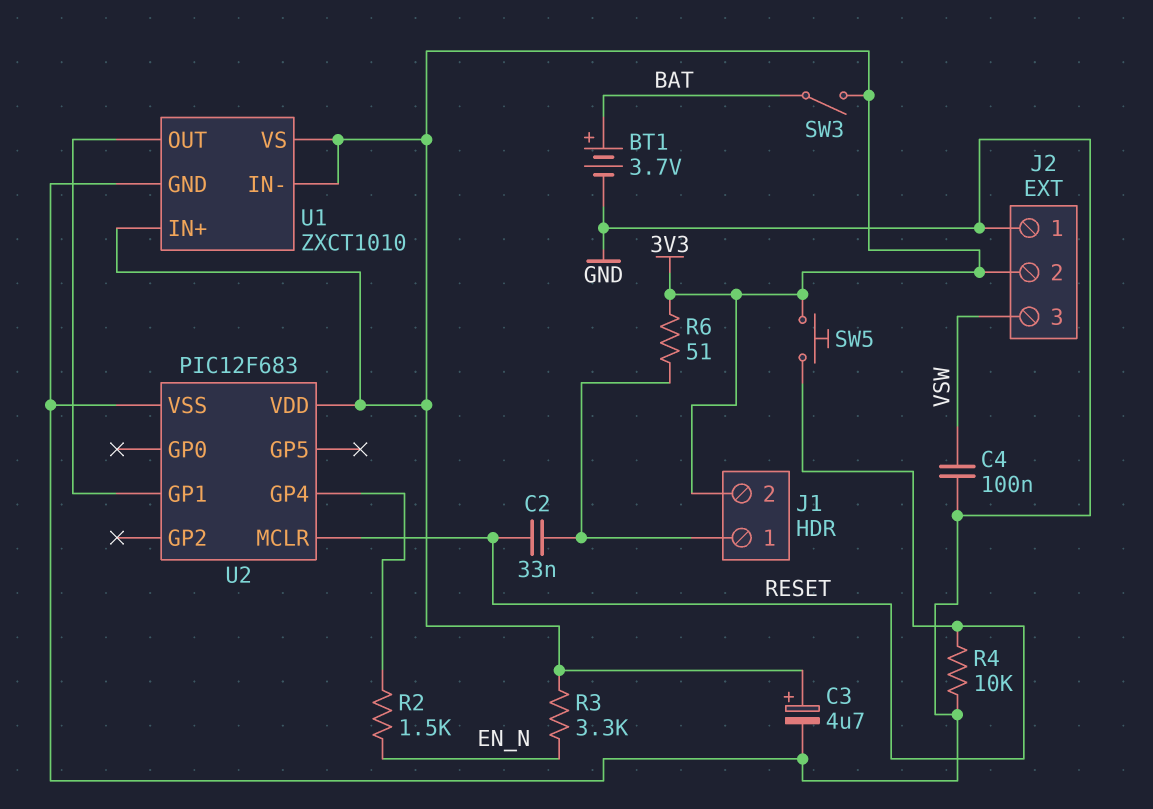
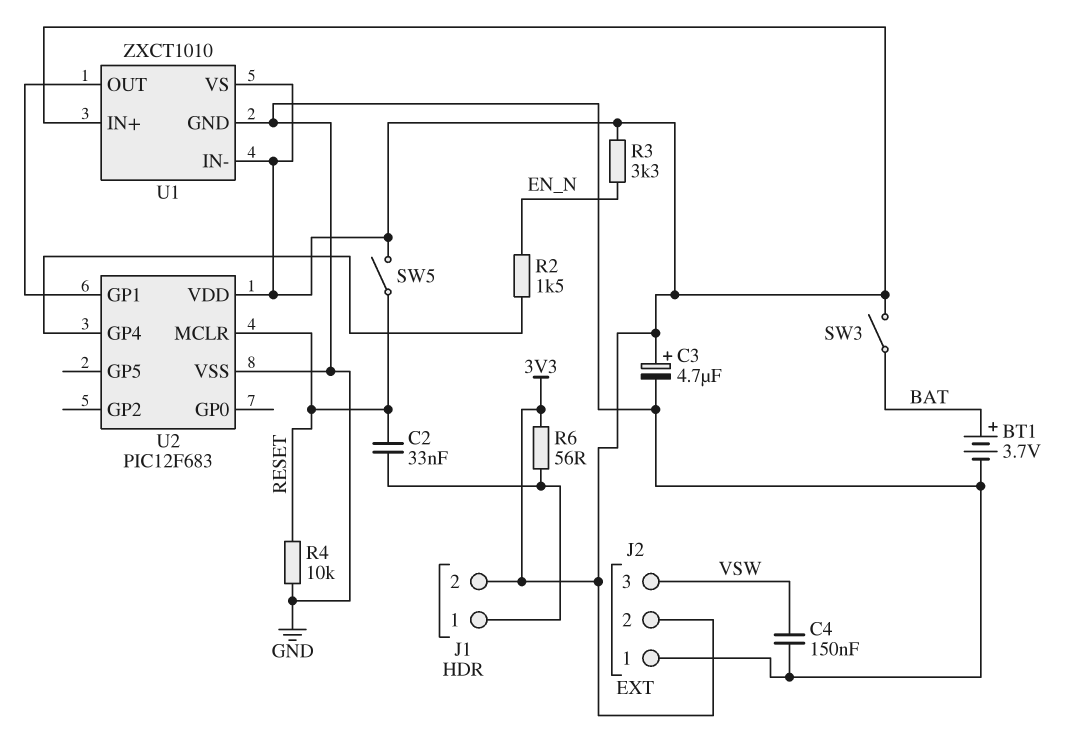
C4: 100nF (GND, VSW) -> 150nF (GND, VSW)
R6: 51 (3V3, J1/1) -> 56 (3V3, J1/1)
SW5: button (3V3, RESET) -> switch (3V3, RESET)

